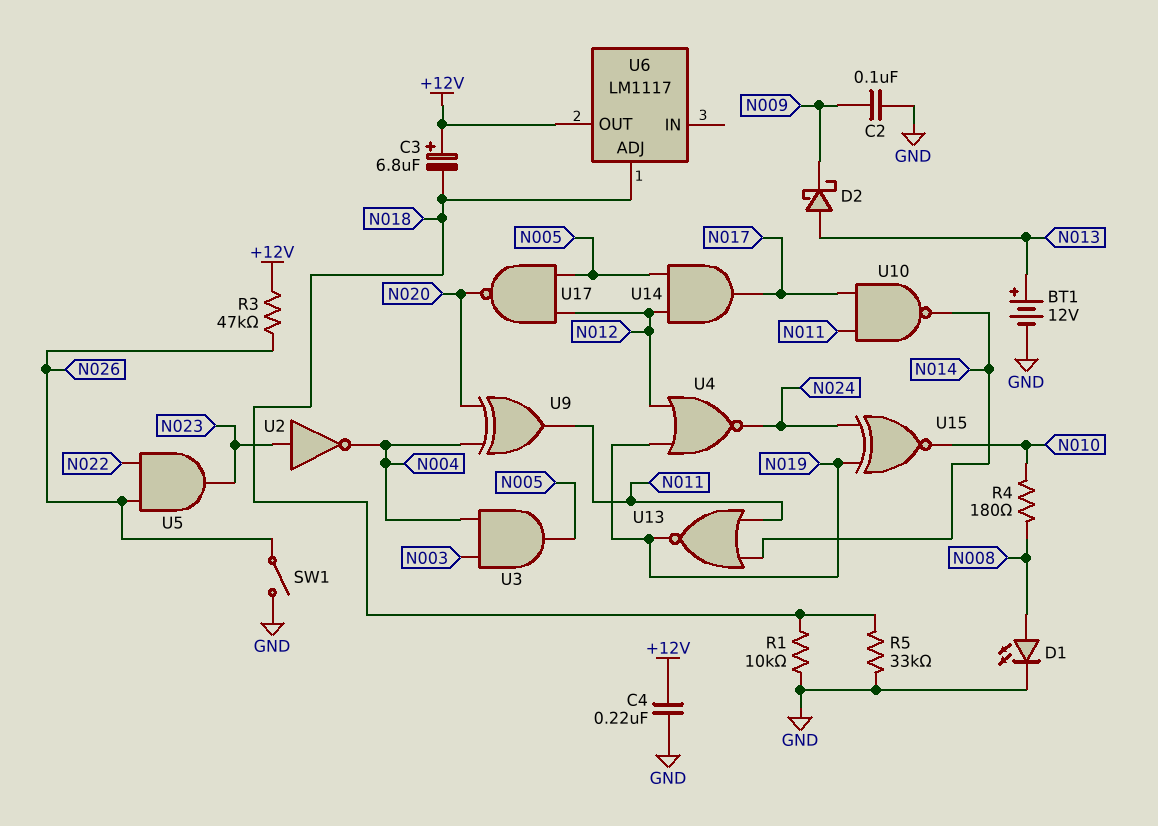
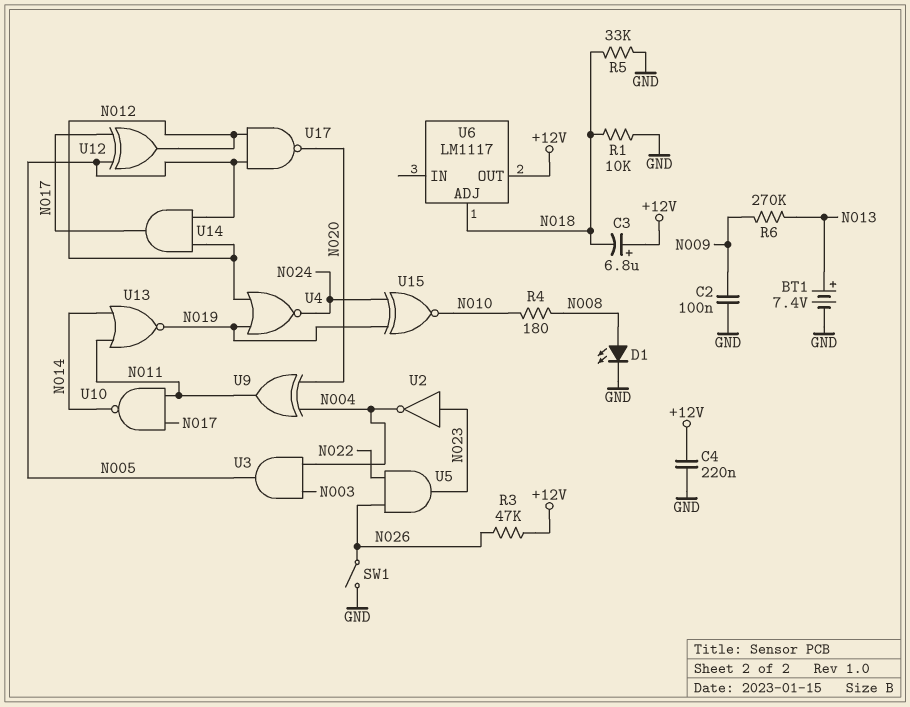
BT1: 12V (plus N013, minus GND) -> 7.4V (plus N013, minus GND)
D2: schottky (A N013, K N009) -> none
R6: none -> 270k (N009, N013)
U12: none -> XOR (in N005, in N017, out N012)

